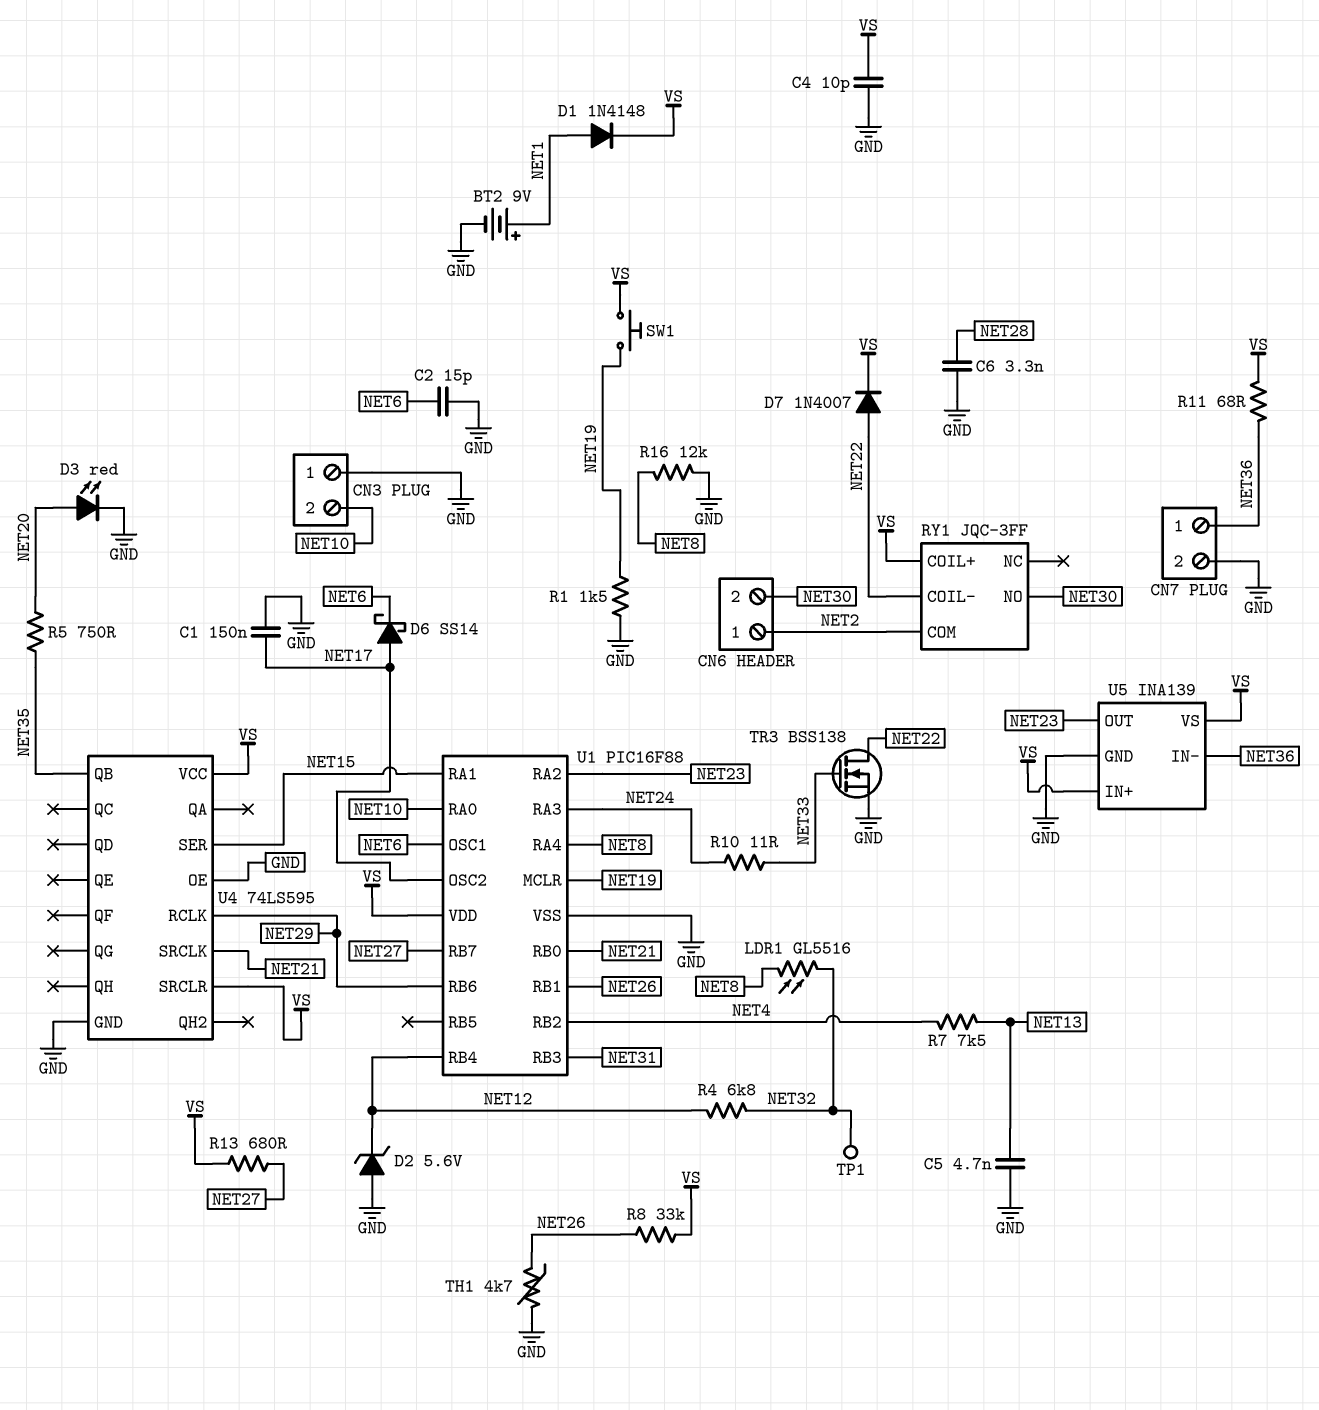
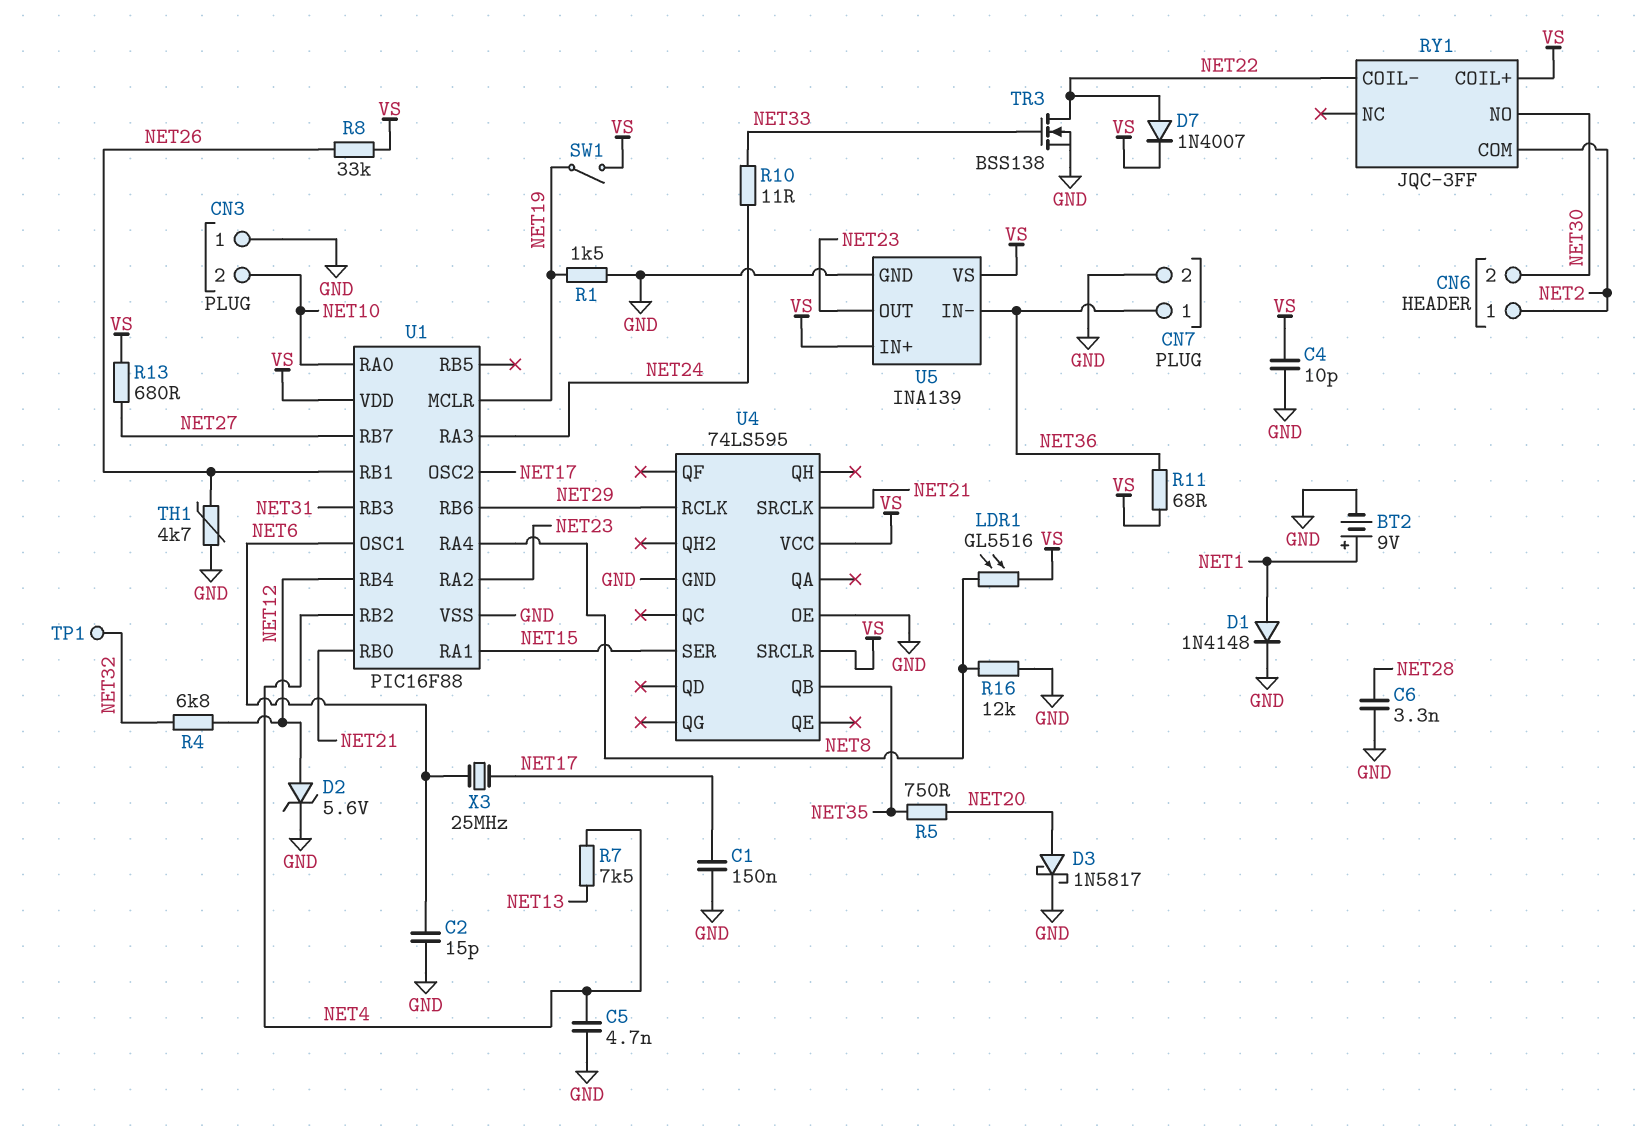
C5: 4.7nF (GND, NET13) -> 4.7nF (GND, NET4)
D1: diode 1N4148 (A NET1, K VS) -> diode 1N4148 (A NET1, K GND)
D2: zener 5.6V (A GND, K NET12) -> zener 5.6V (A NET12, K GND)
D3: LED red (A NET20, K GND) -> schottky 1N5817 (A NET20, K GND)
D6: schottky SS14 (A NET17, K NET6) -> none
LDR1: GL5516 (NET8, NET32) -> GL5516 (NET8, VS)
SW1: button (NET19, VS) -> switch (NET19, VS)
X3: none -> 25MHz (NET6, NET17)

